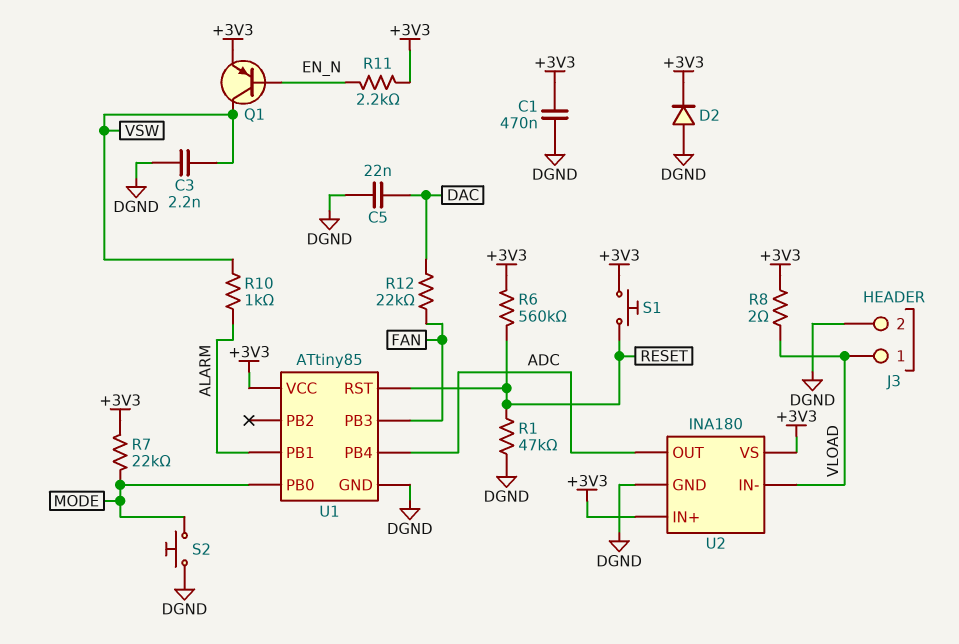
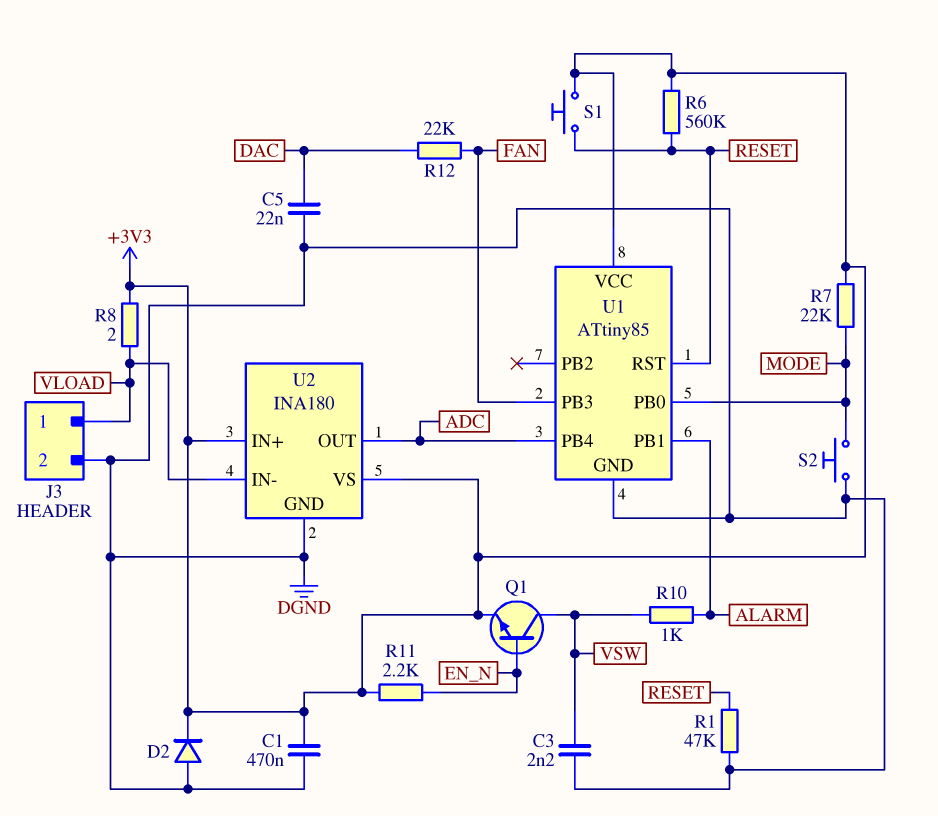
Q1: PNP (B EN_N, C VSW, E +3V3) -> NPN (B EN_N, C VSW, E +3V3)

